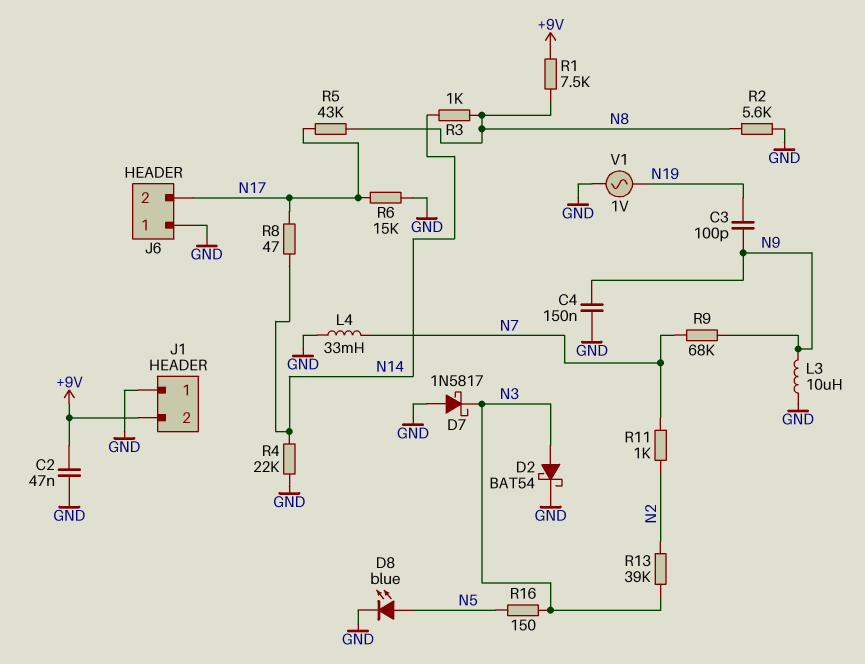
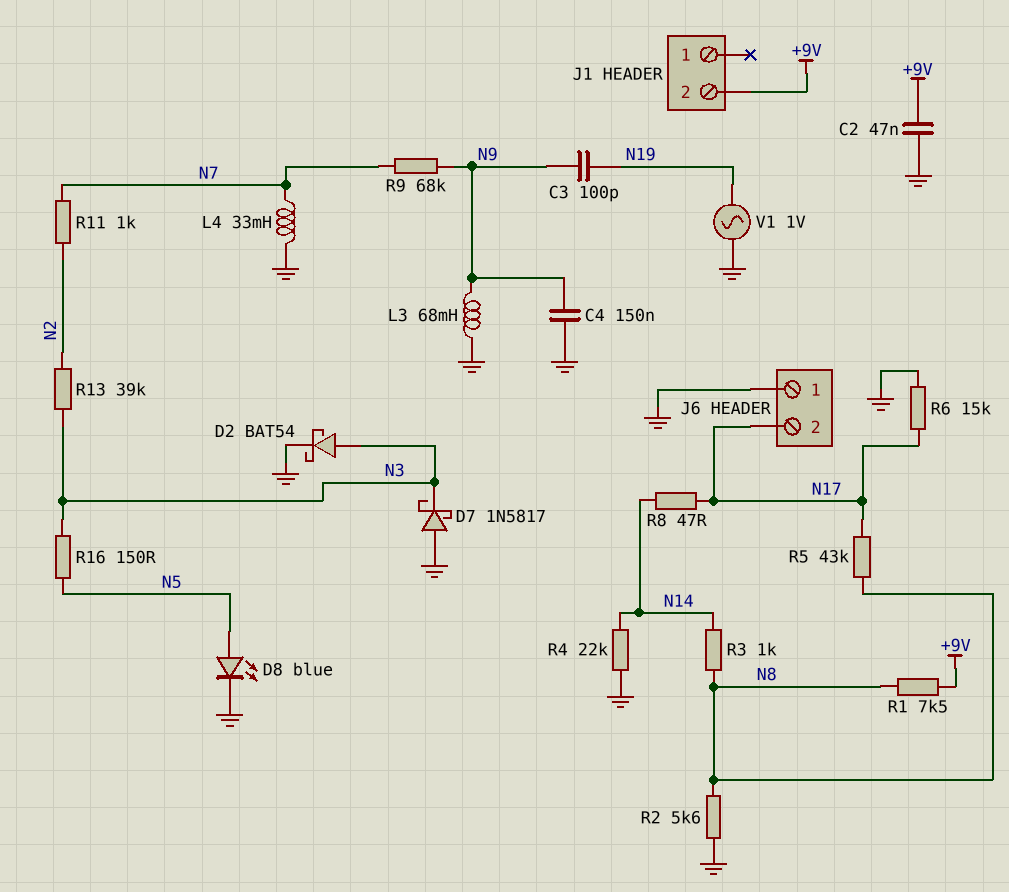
J1 pin 1: GND -> none
L3: 10uH (GND, N9) -> 68mH (GND, N9)

